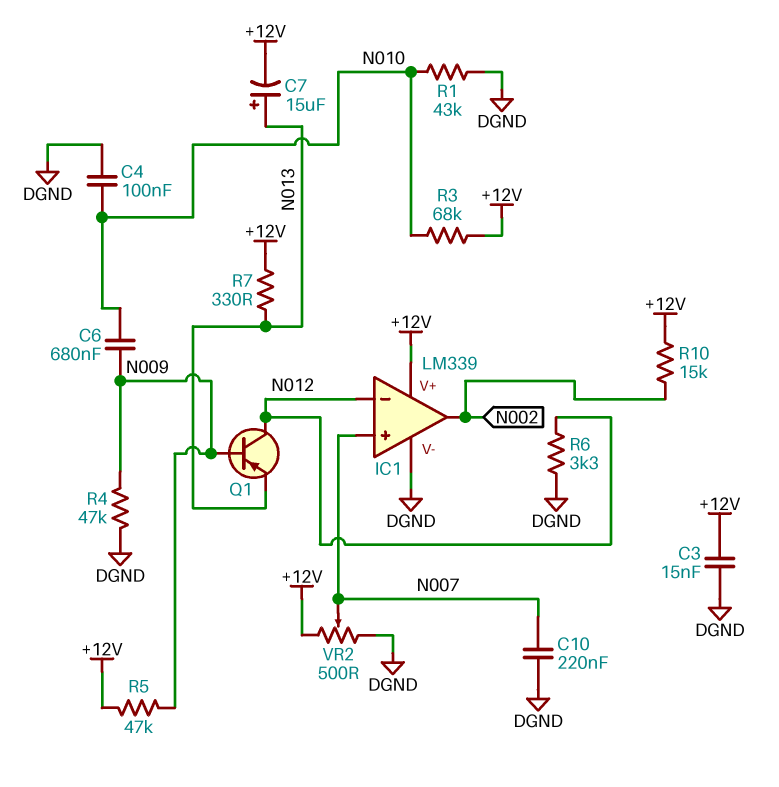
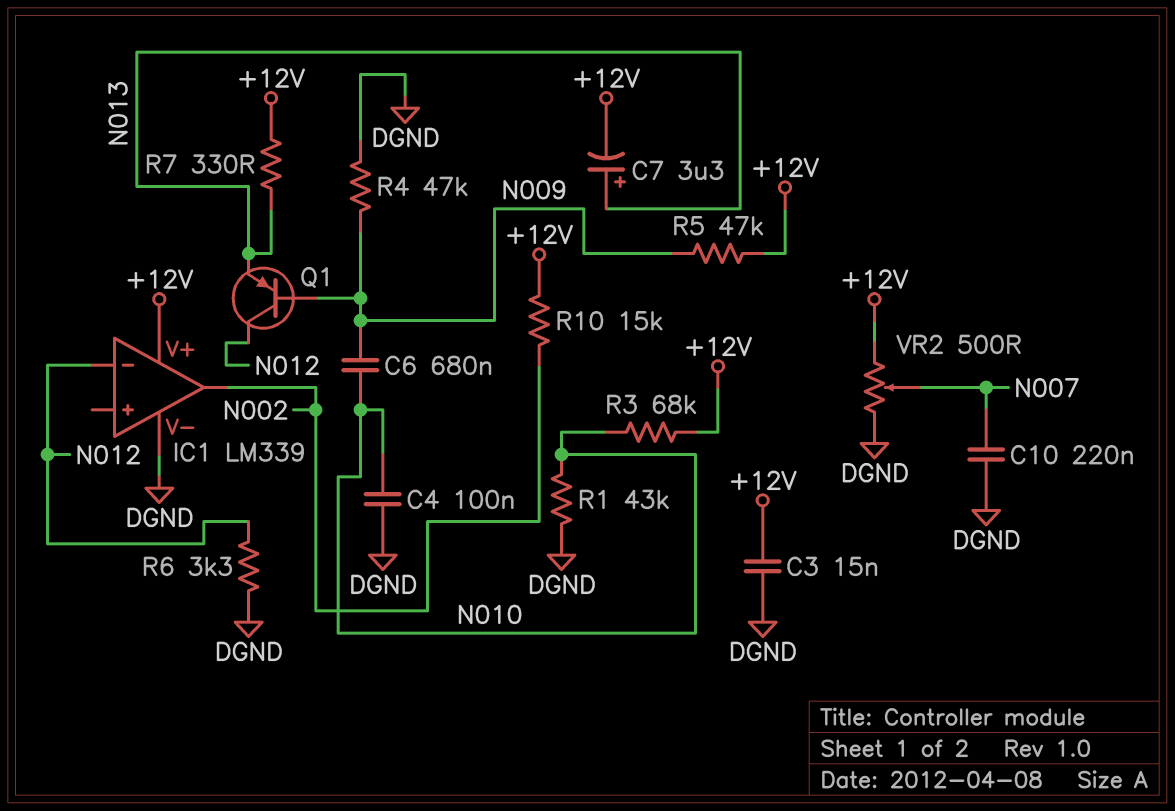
C7: 15uF (plus N013, minus +12V) -> 3.3uF (plus N013, minus +12V)
IC1 pin in+: N007 -> none

